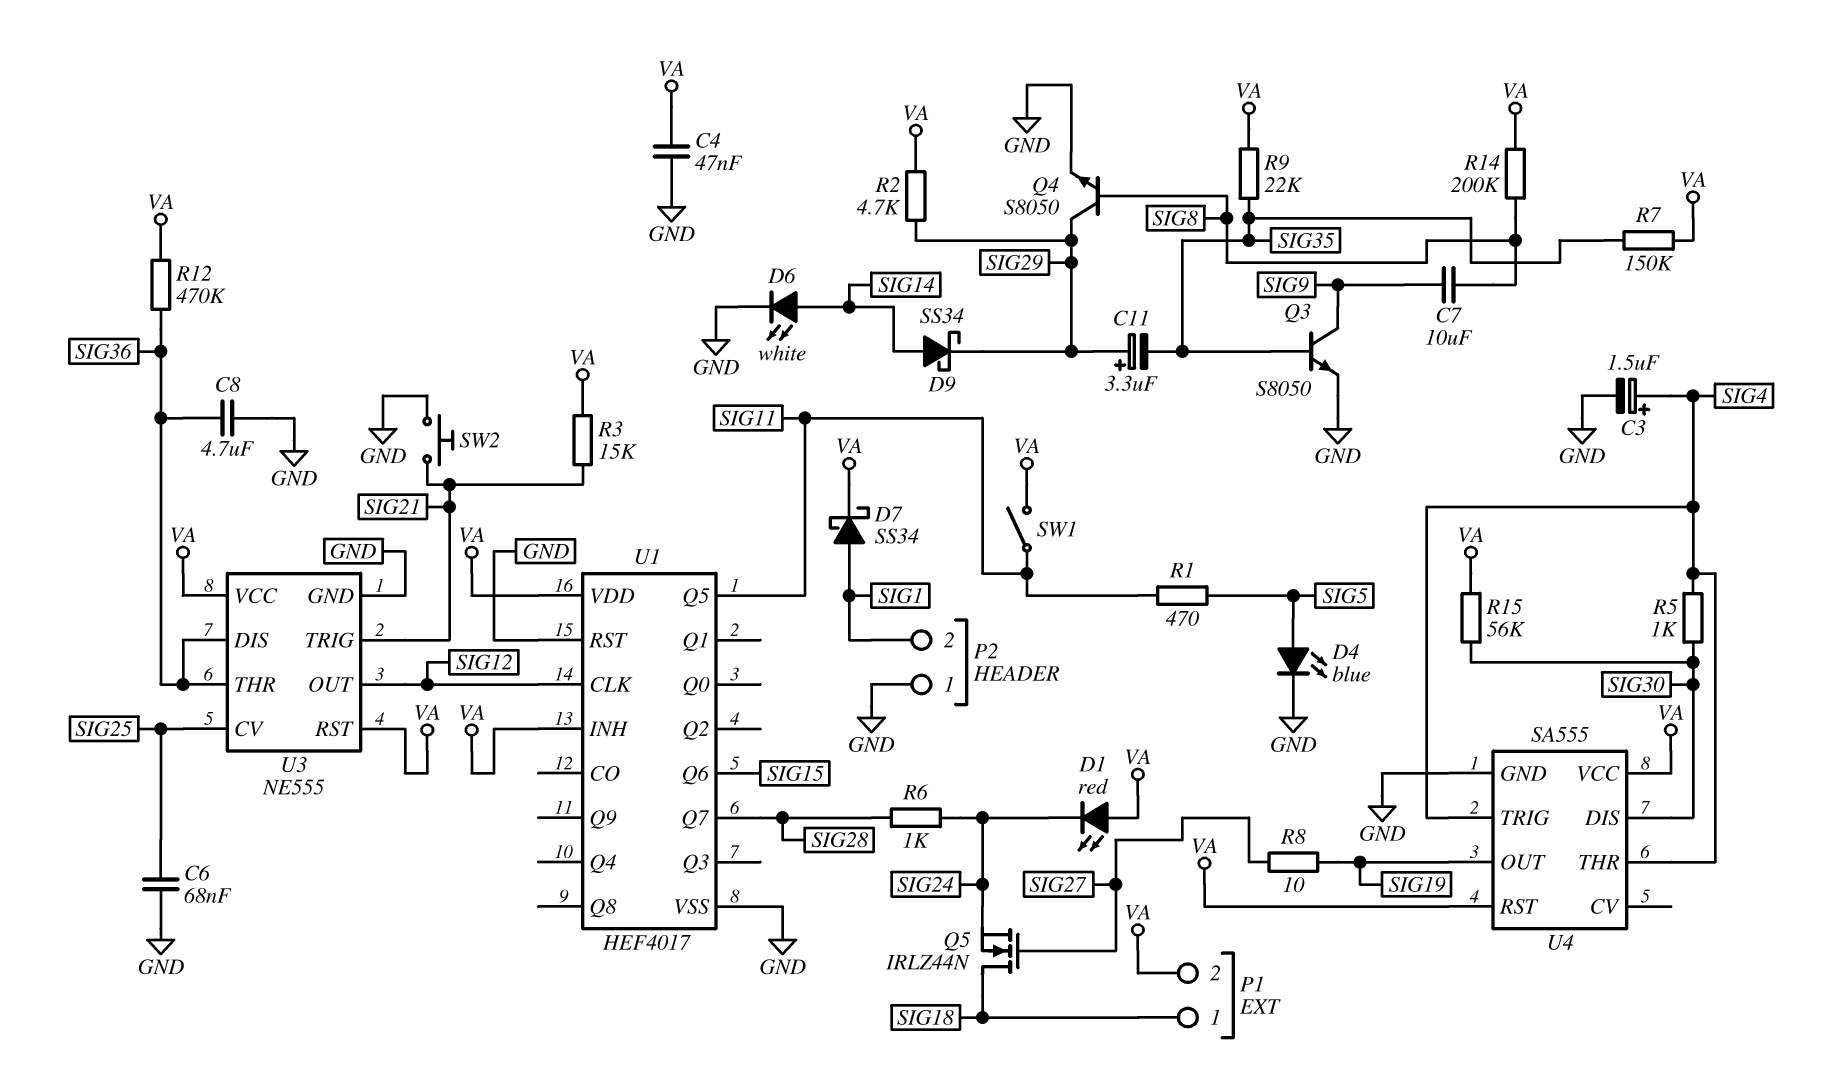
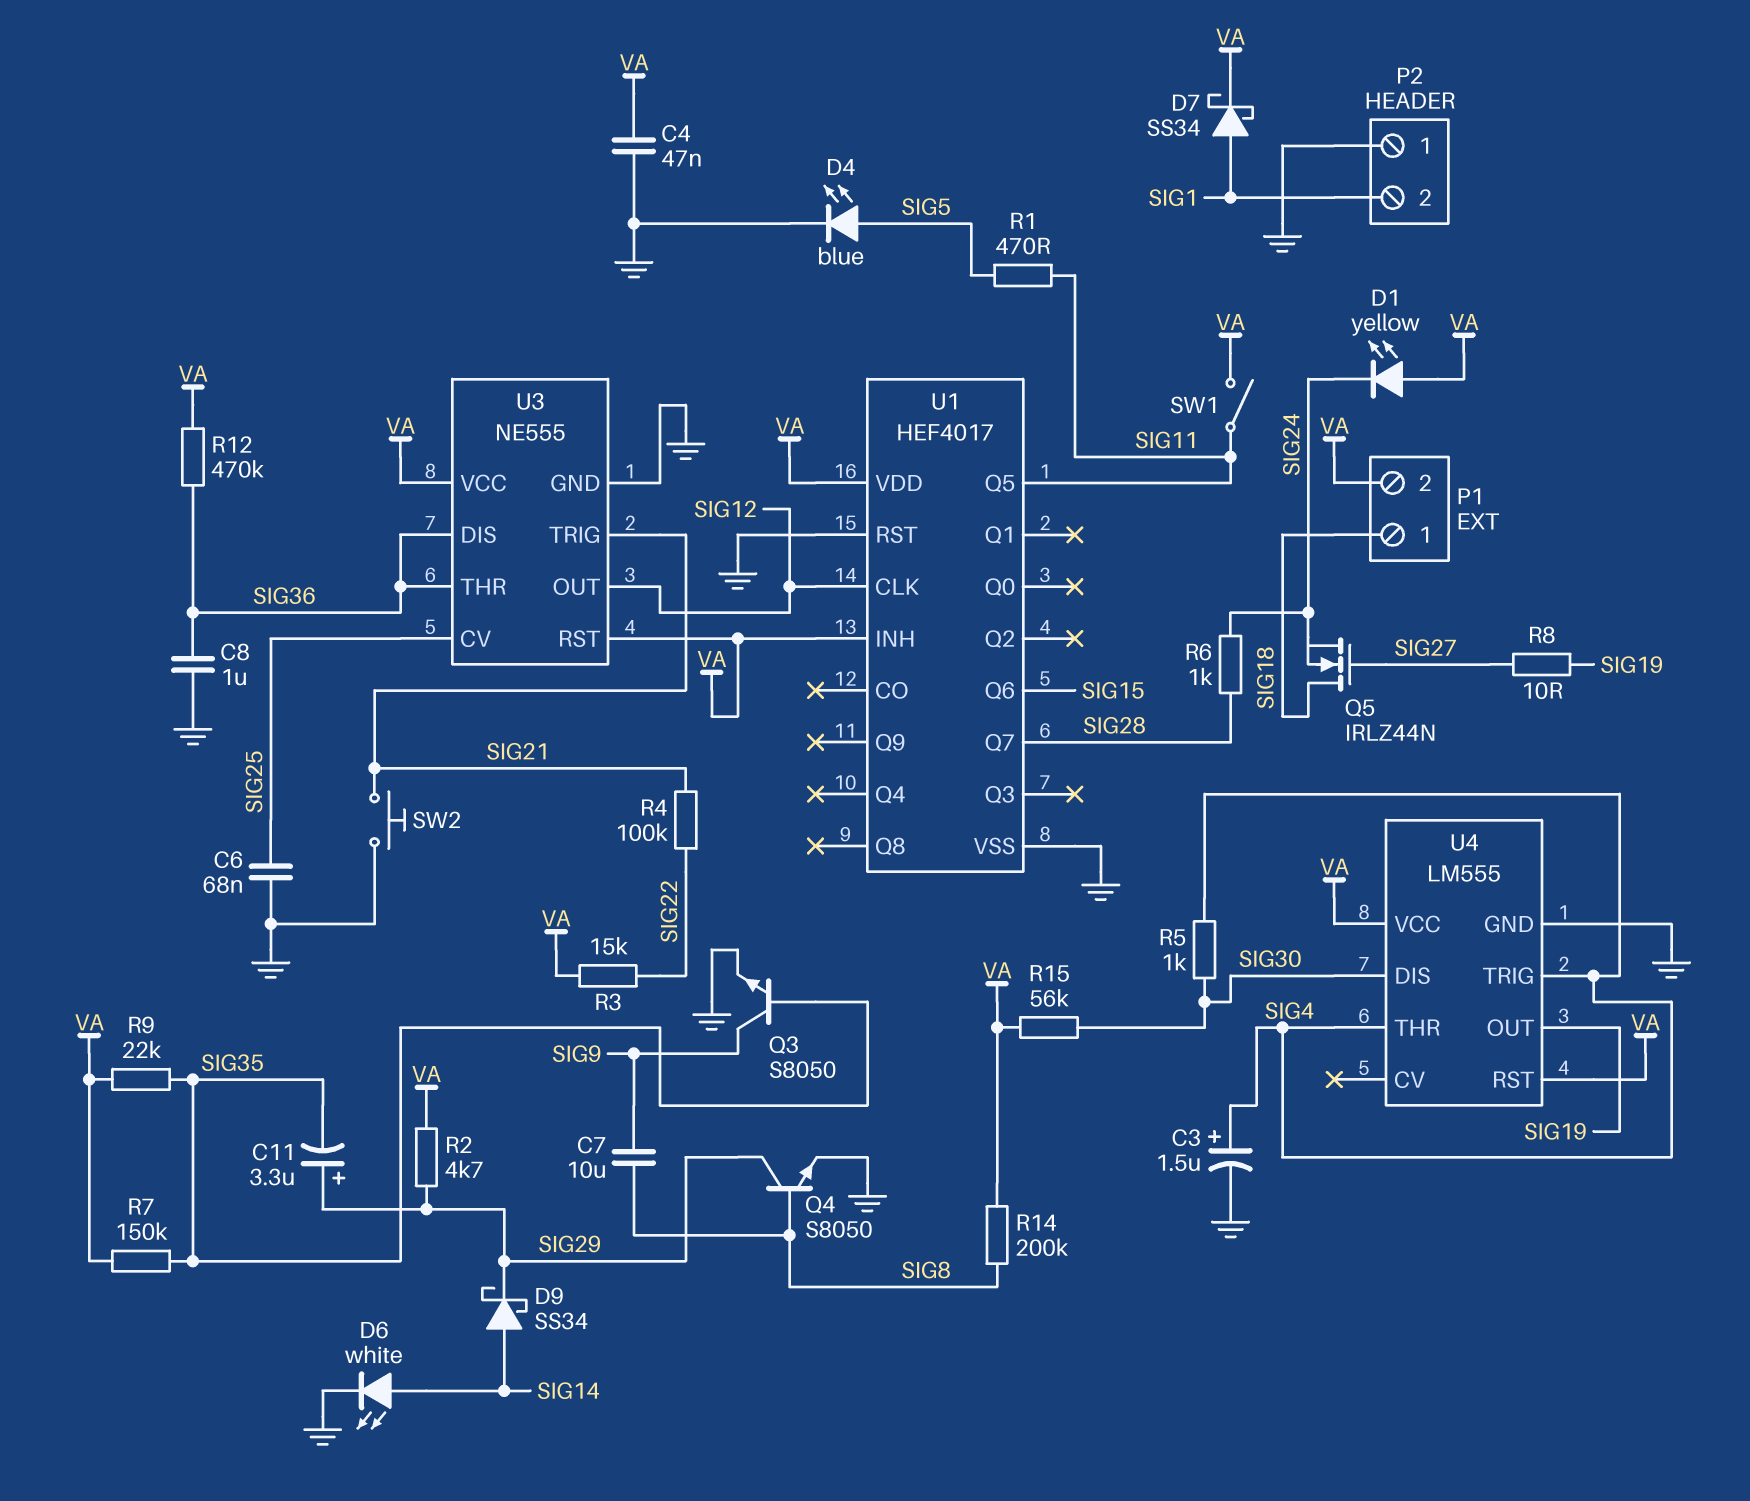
C8: 4.7uF (GND, SIG36) -> 1uF (GND, SIG36)
D1: LED red (A VA, K SIG24) -> LED yellow (A VA, K SIG24)
R3: 15k (SIG21, VA) -> 15k (SIG22, VA)
R4: none -> 100k (SIG21, SIG22)
U4: SA555 -> LM555

